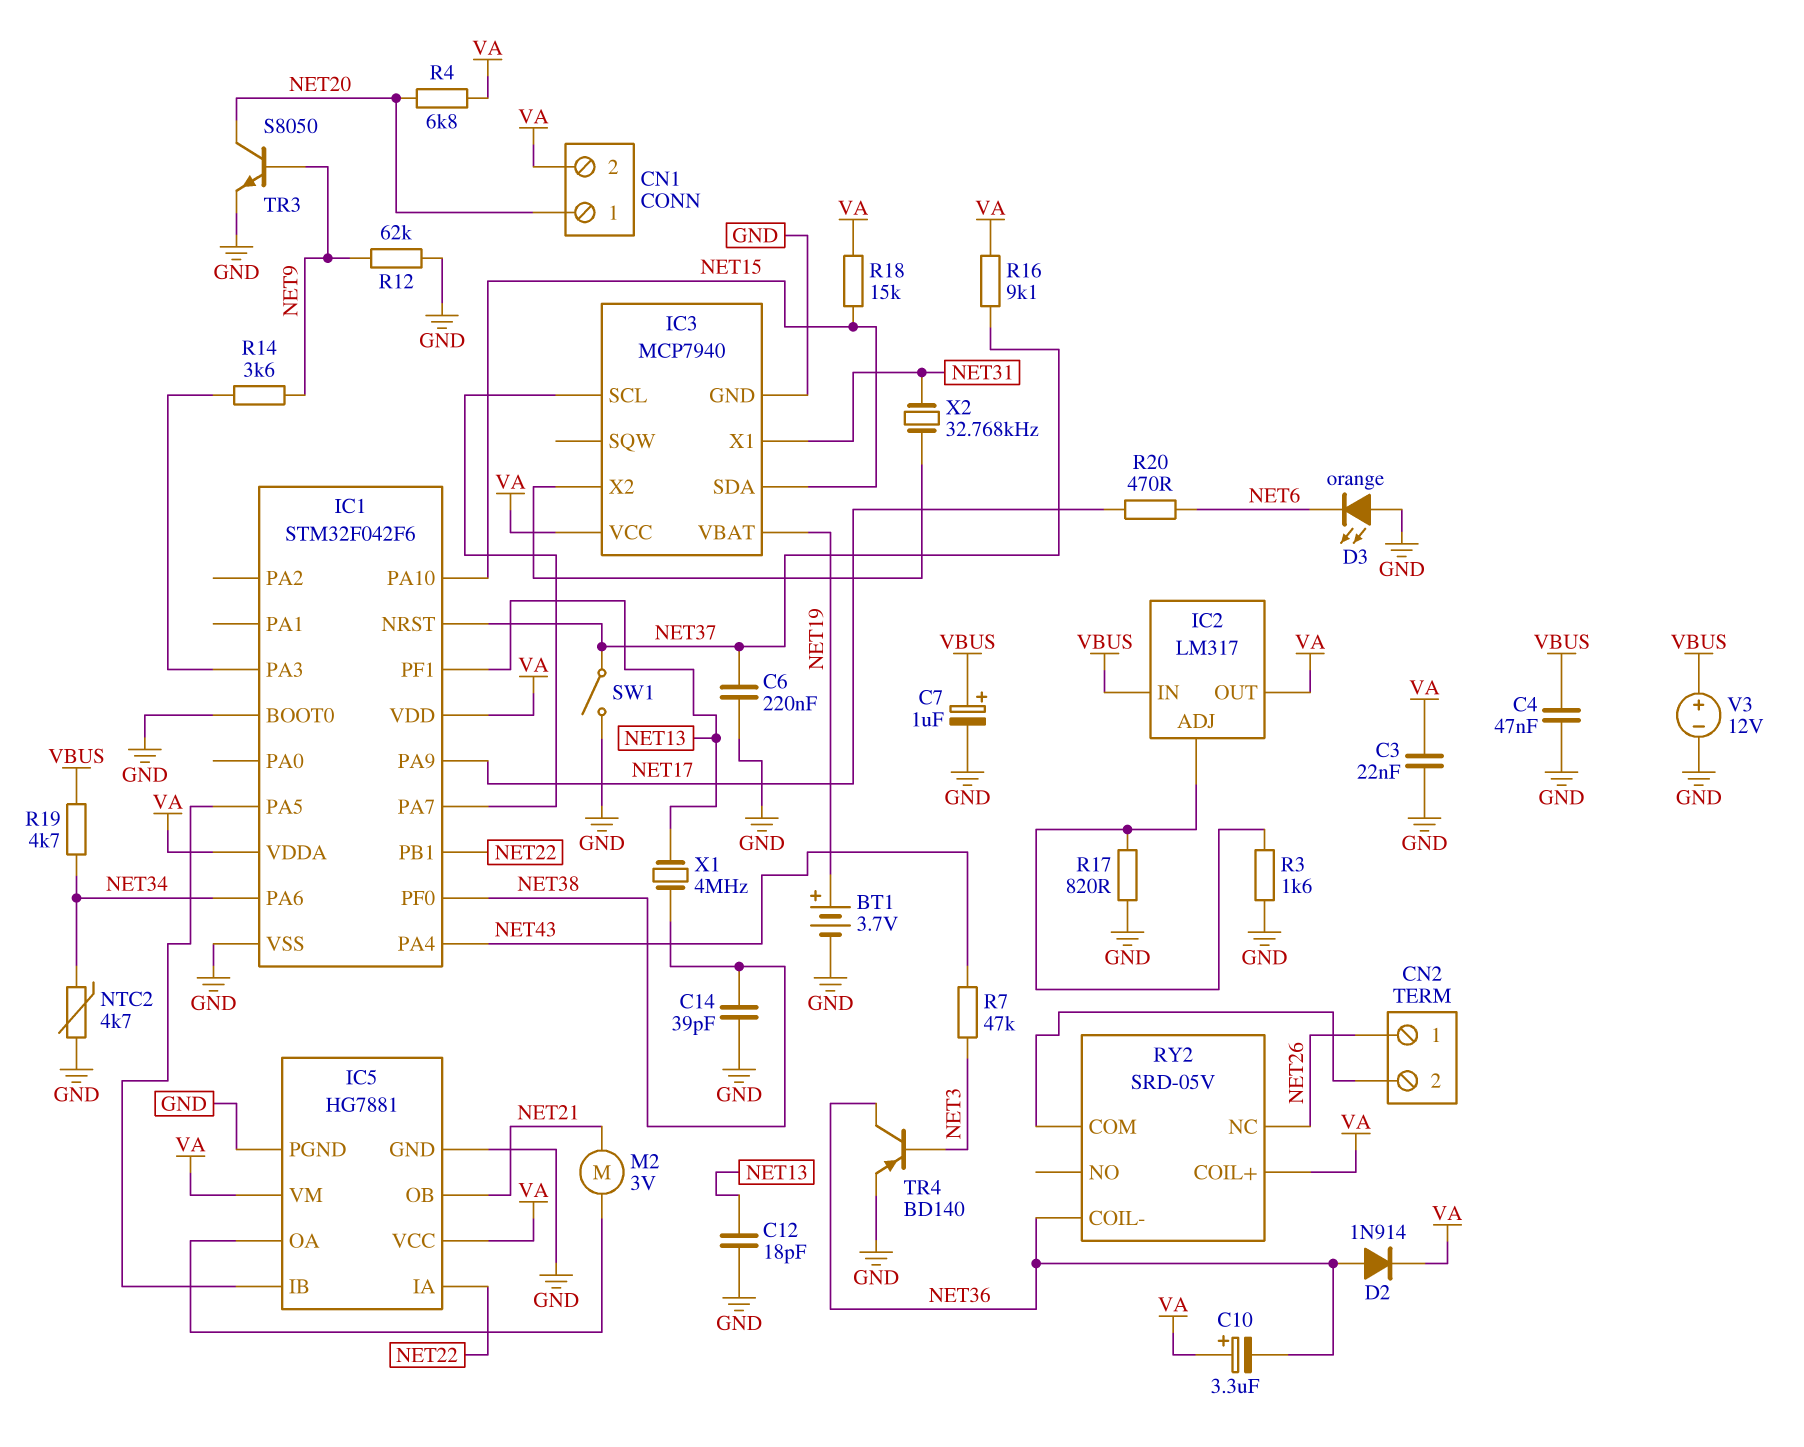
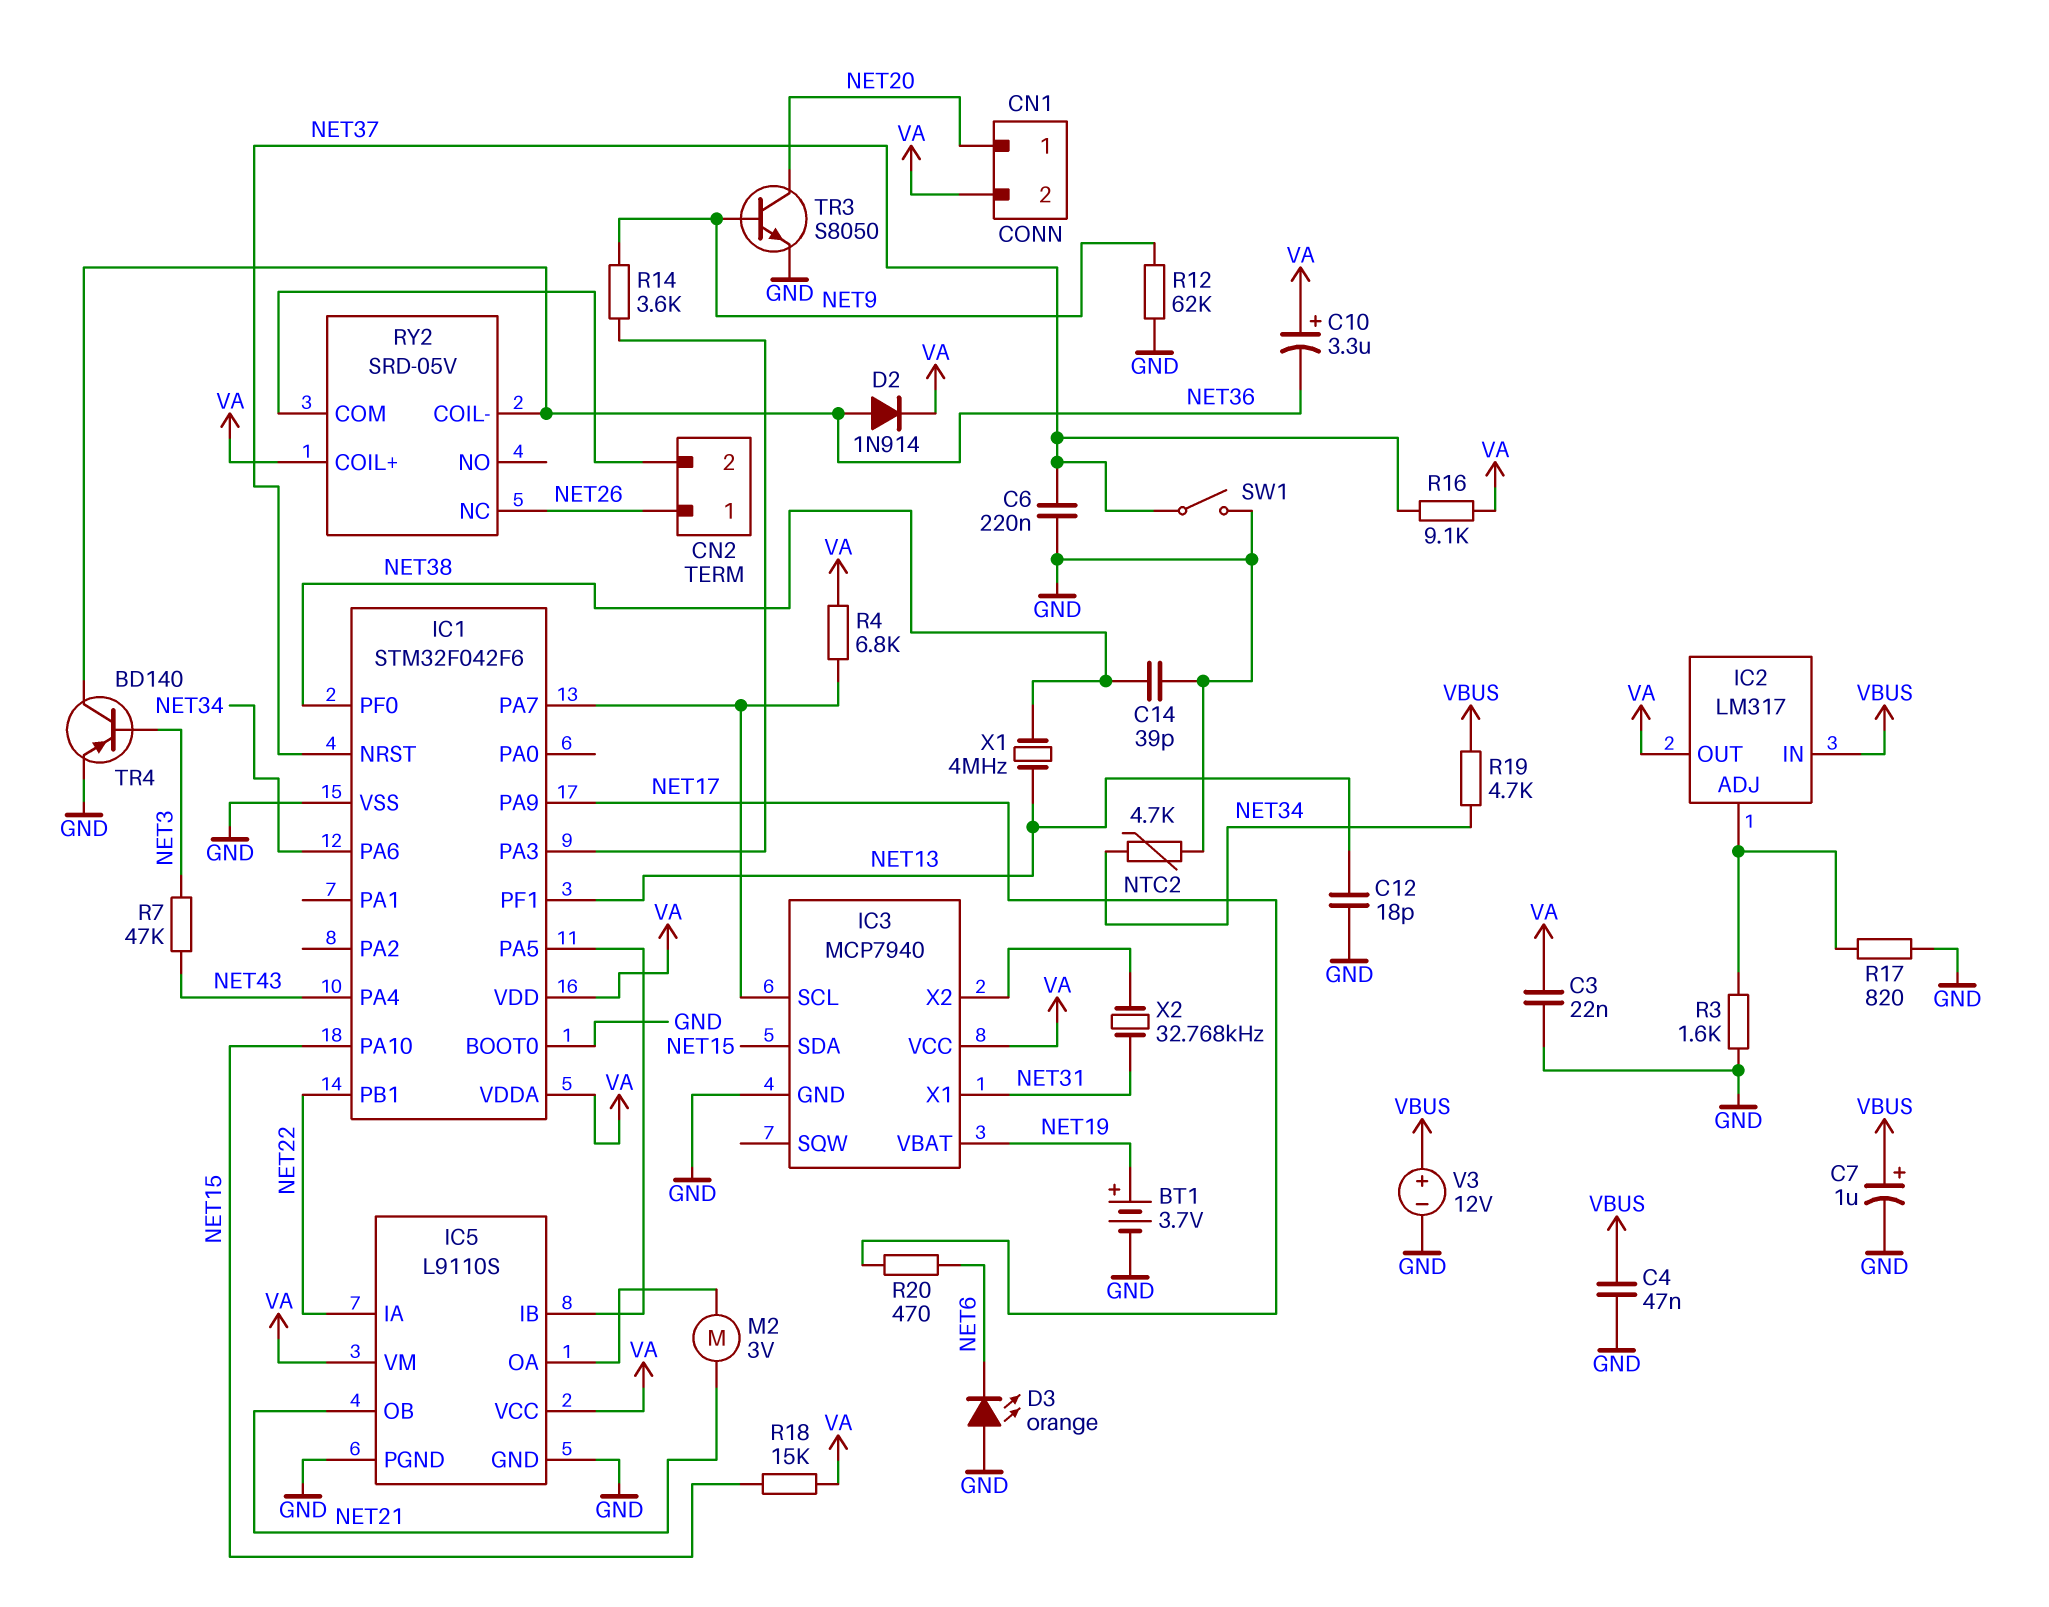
IC5: HG7881 -> L9110S
R4: 6.8k (NET20, VA) -> 6.8k (IC1/PA7, VA)

